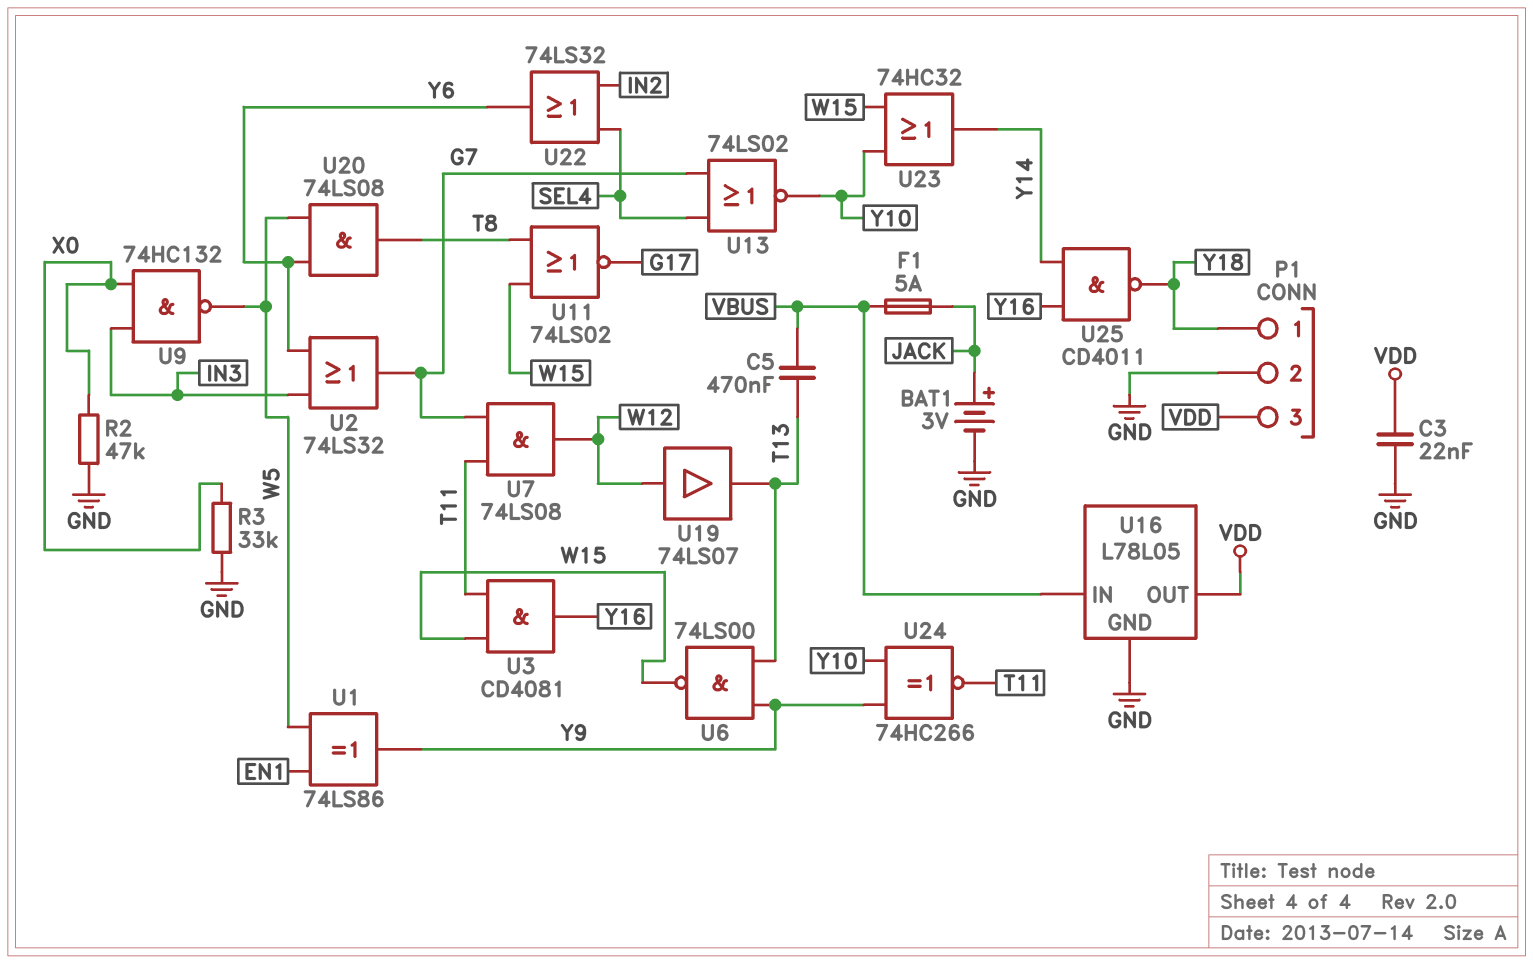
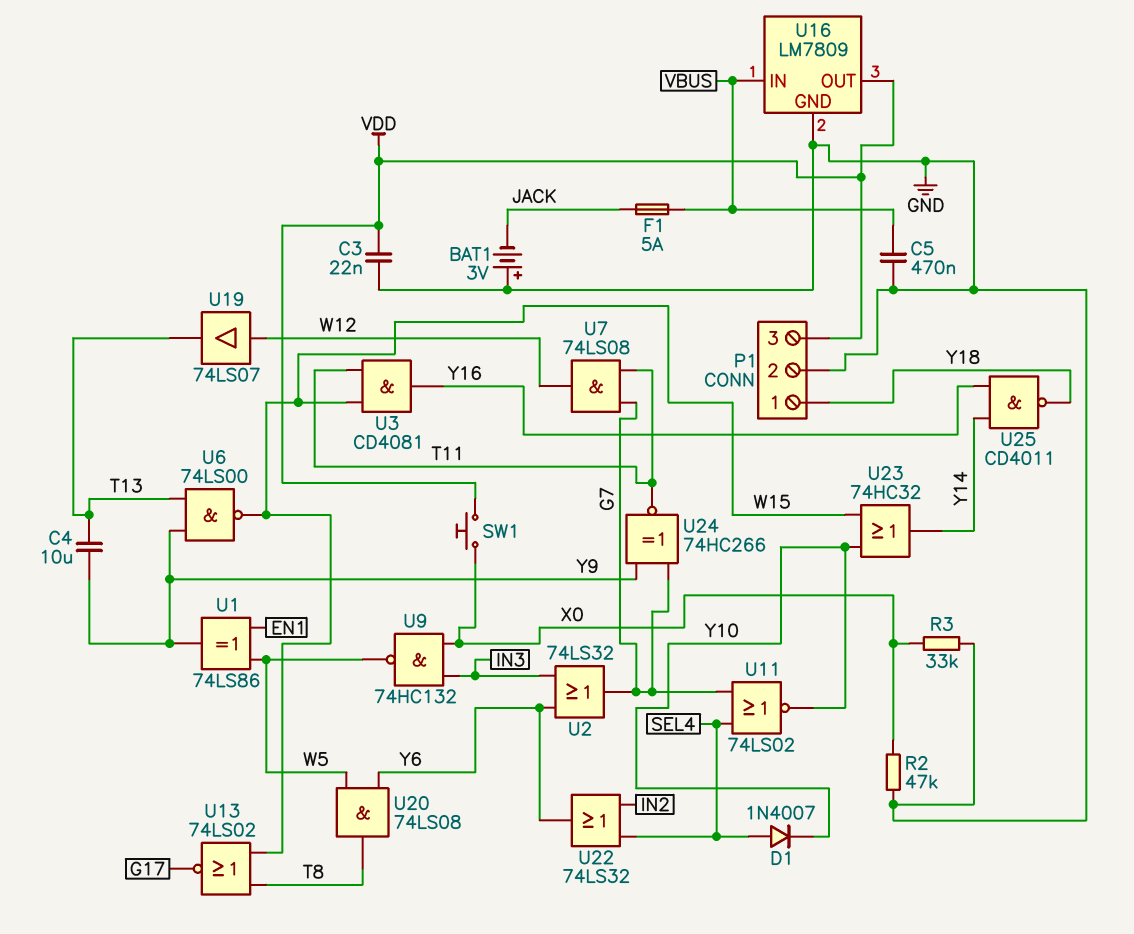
BAT1: 3V (plus JACK, minus GND) -> 3V (plus GND, minus JACK)
C4: none -> 10uF (T13, Y9)
C5: 470nF (T13, VBUS) -> 470nF (GND, VBUS)
D1: none -> diode 1N4007 (A SEL4, K Y10)
SW1: none -> button (VDD, X0)
U11: NOR 74LS02 (in T8, in W15, out G17) -> NOR 74LS02 (in G7, in SEL4, out Y10)
U13: NOR 74LS02 (in G7, in SEL4, out Y10) -> NOR 74LS02 (in T8, in W15, out G17)
U16: L78L05 -> LM7809
U24: XNOR 74HC266 (in Y9, in Y10, out T11) -> XNOR 74HC266 (in G7, in Y9, out T11)

